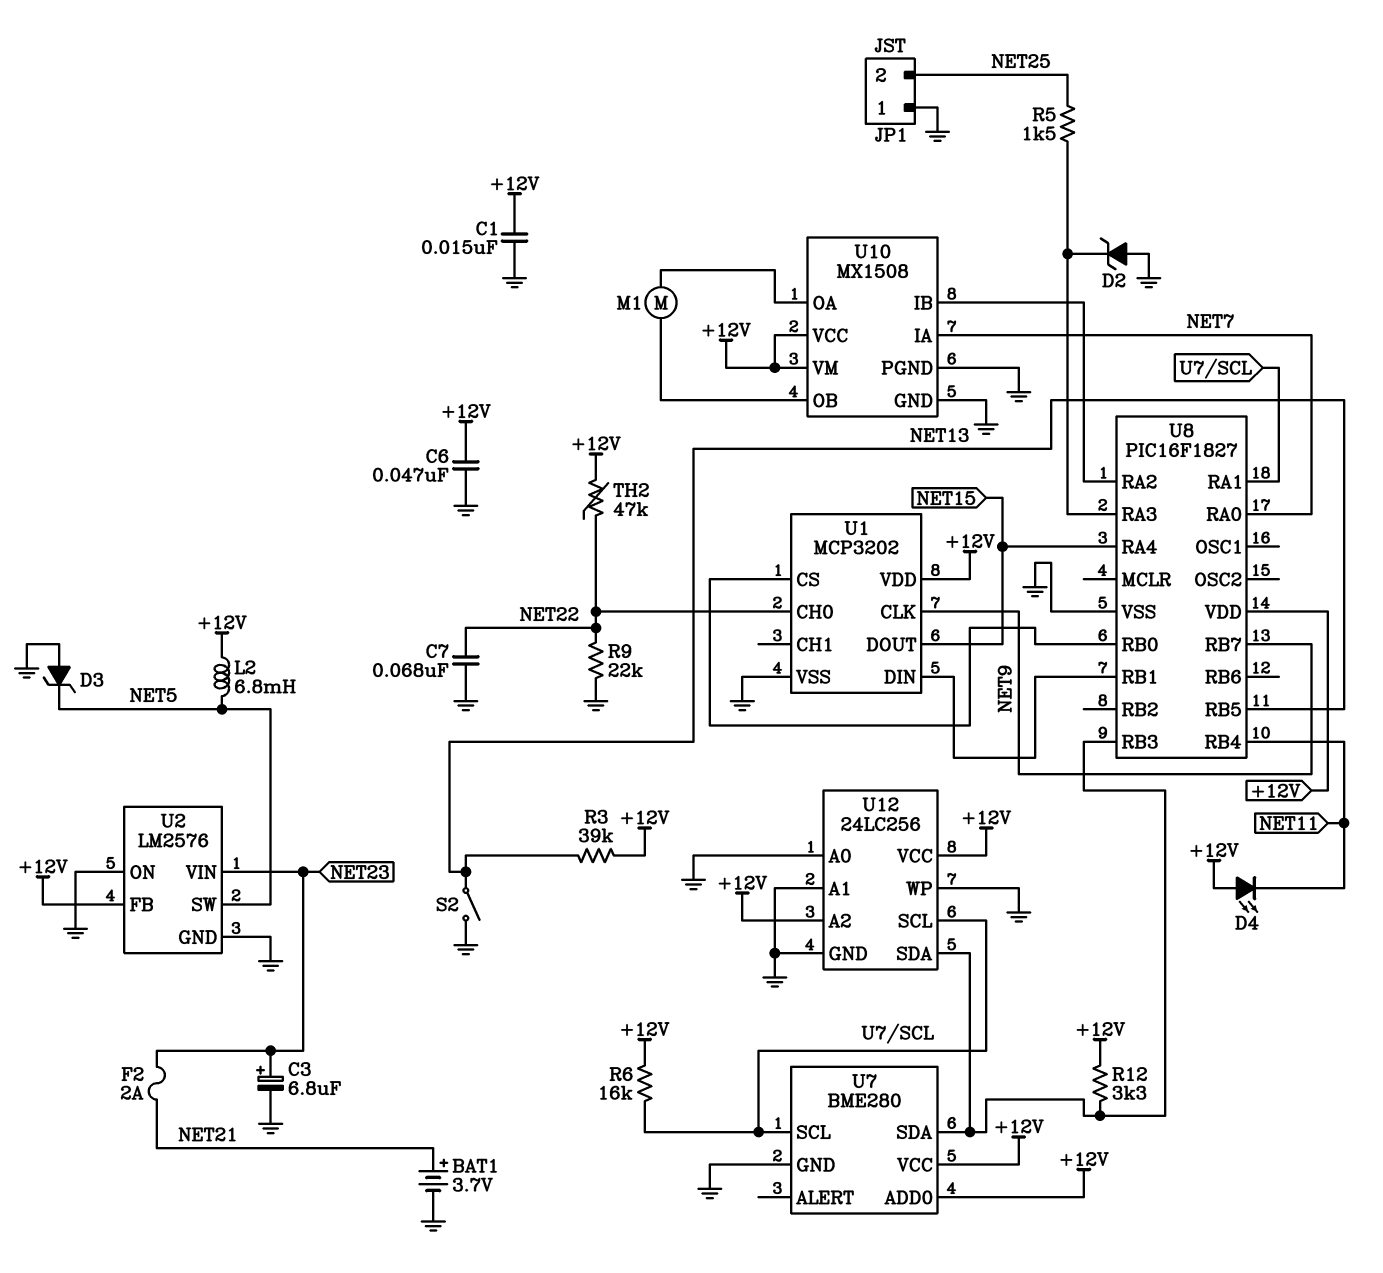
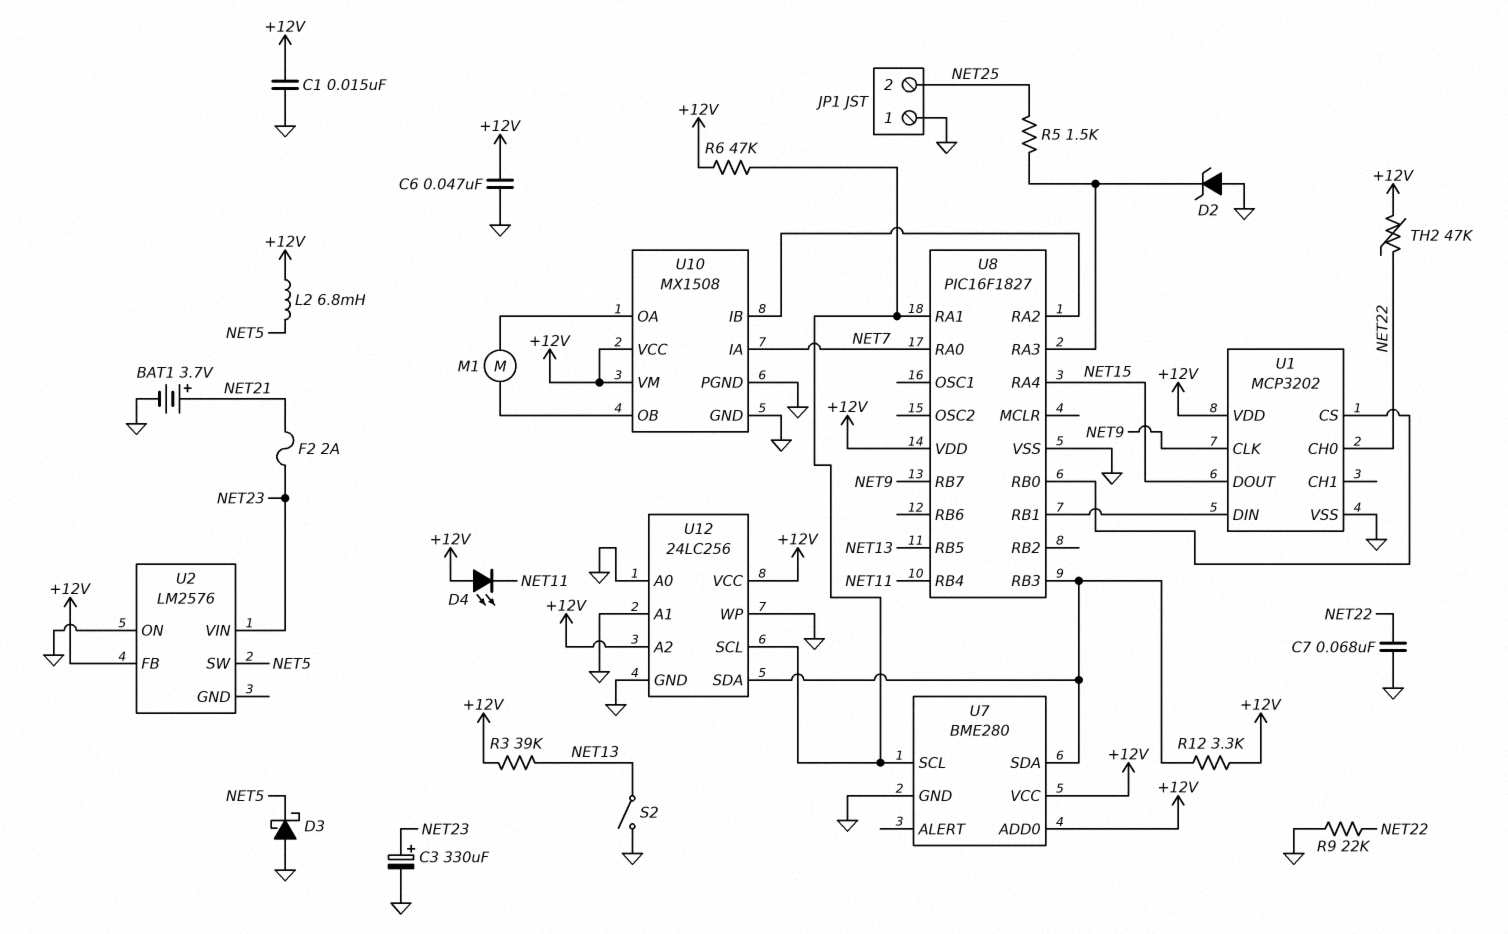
C3: 6.8uF (plus NET23, minus GND) -> 330uF (plus NET23, minus GND)
D3: zener (A GND, K NET5) -> schottky (A GND, K NET5)
R6: 16k (+12V, U7/SCL) -> 47k (+12V, U7/SCL)
U2 pin GND: GND -> none

